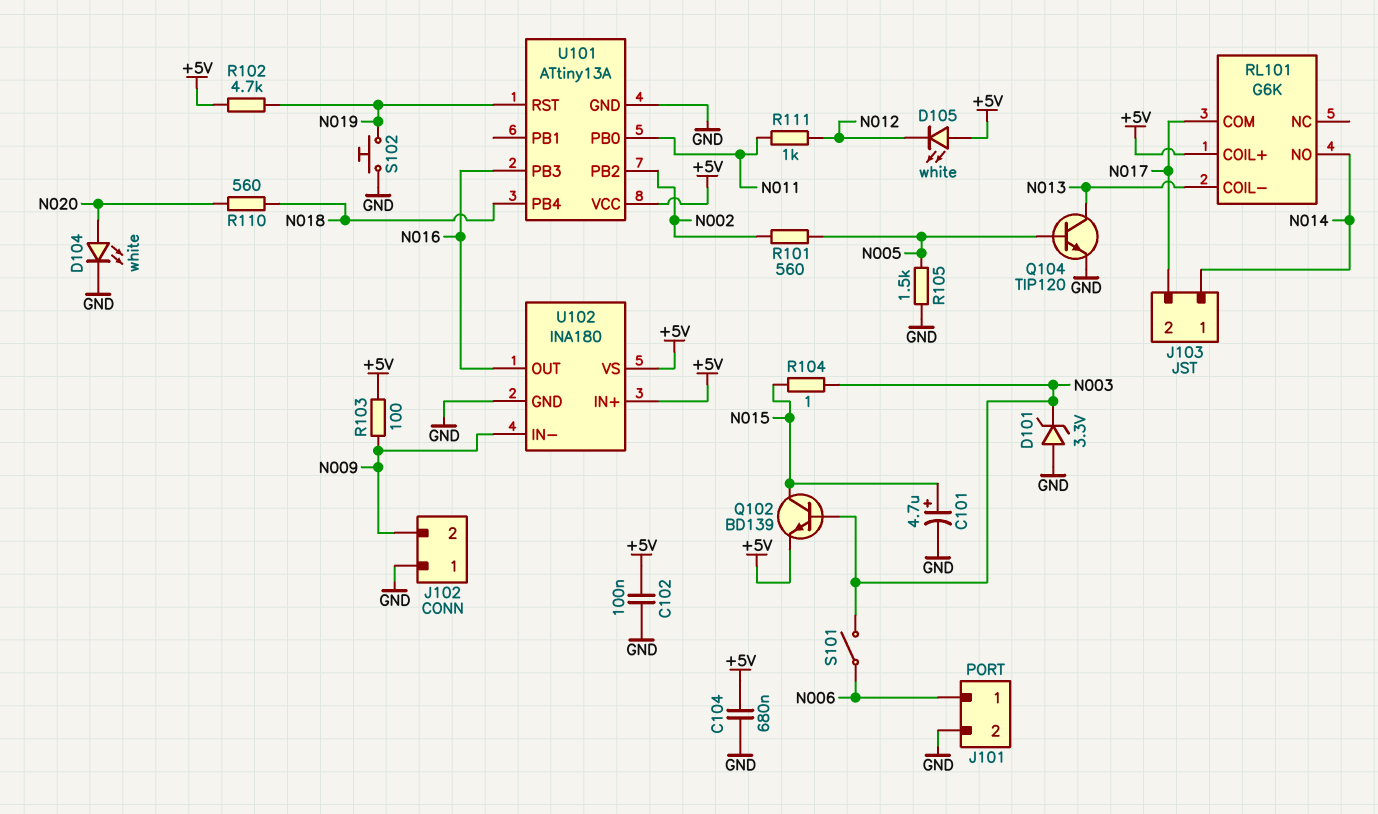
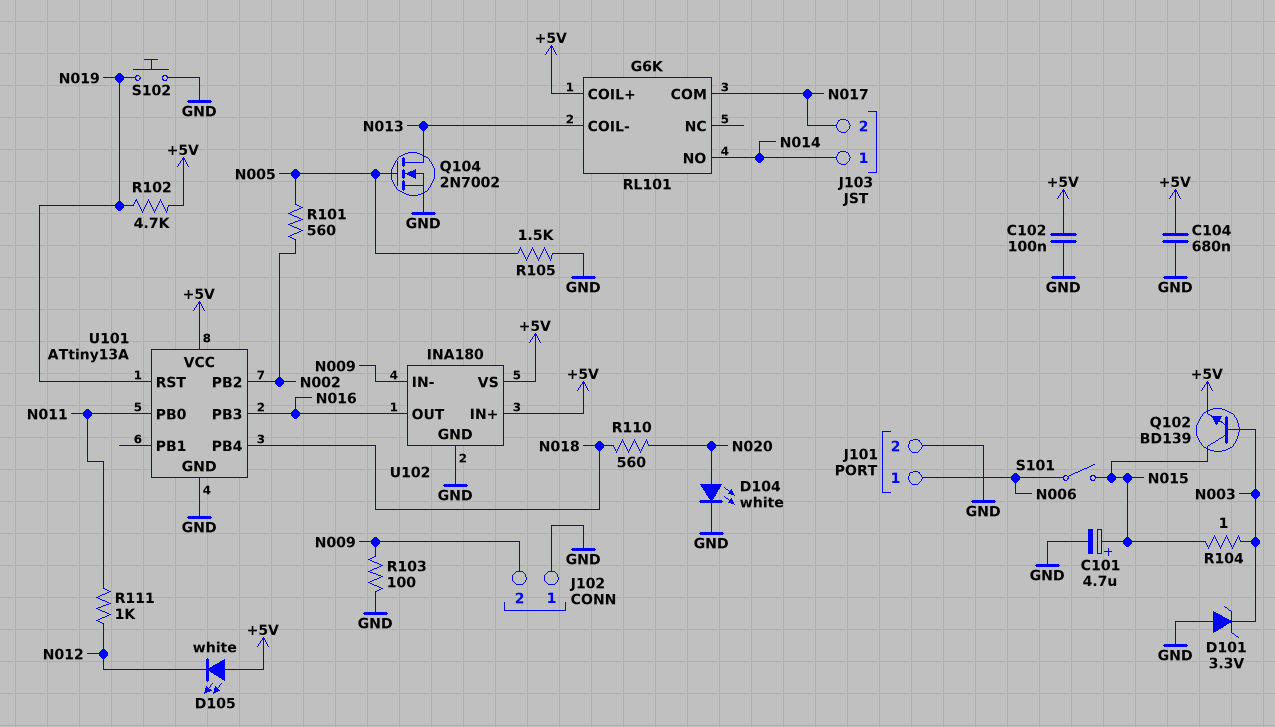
Q104: NPN TIP120 (B N005, C N013, E GND) -> NMOS 2N7002 (G N005, D N013, S GND)
R103: 100 (+5V, N009) -> 100 (GND, N009)
S101: switch (N003, N006) -> switch (N006, N015)

